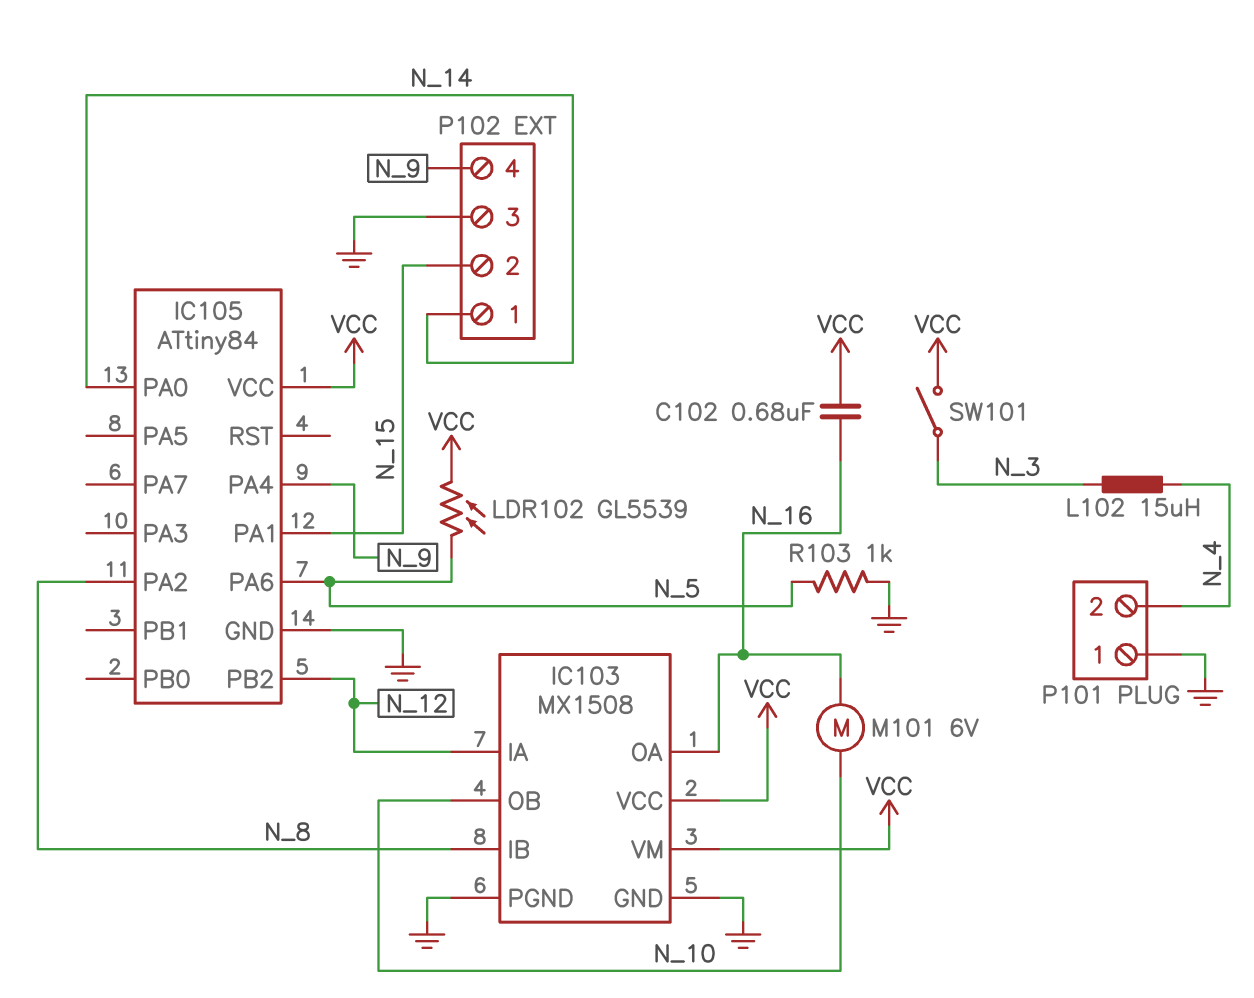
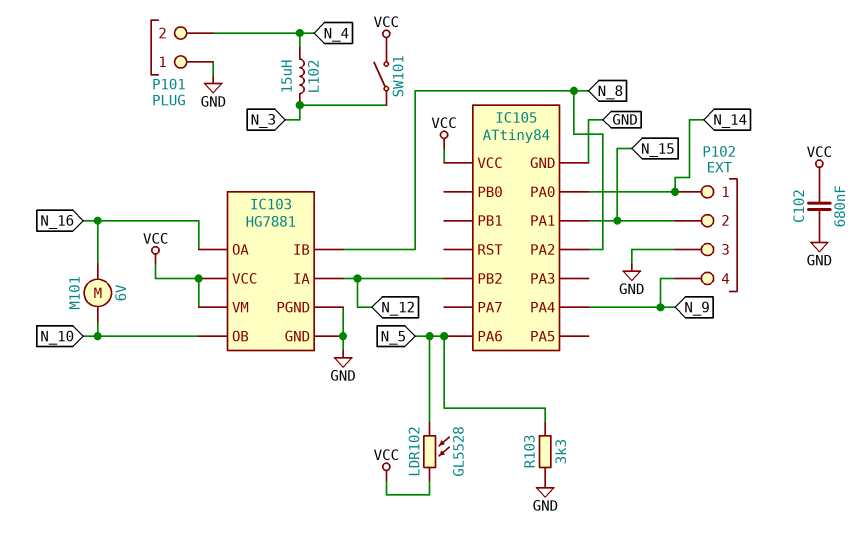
C102: 680nF (N_16, VCC) -> 680nF (GND, VCC)
IC103: MX1508 -> HG7881
LDR102: GL5539 (N_5, VCC) -> GL5528 (N_5, VCC)
R103: 1k (GND, N_5) -> 3.3k (GND, N_5)

